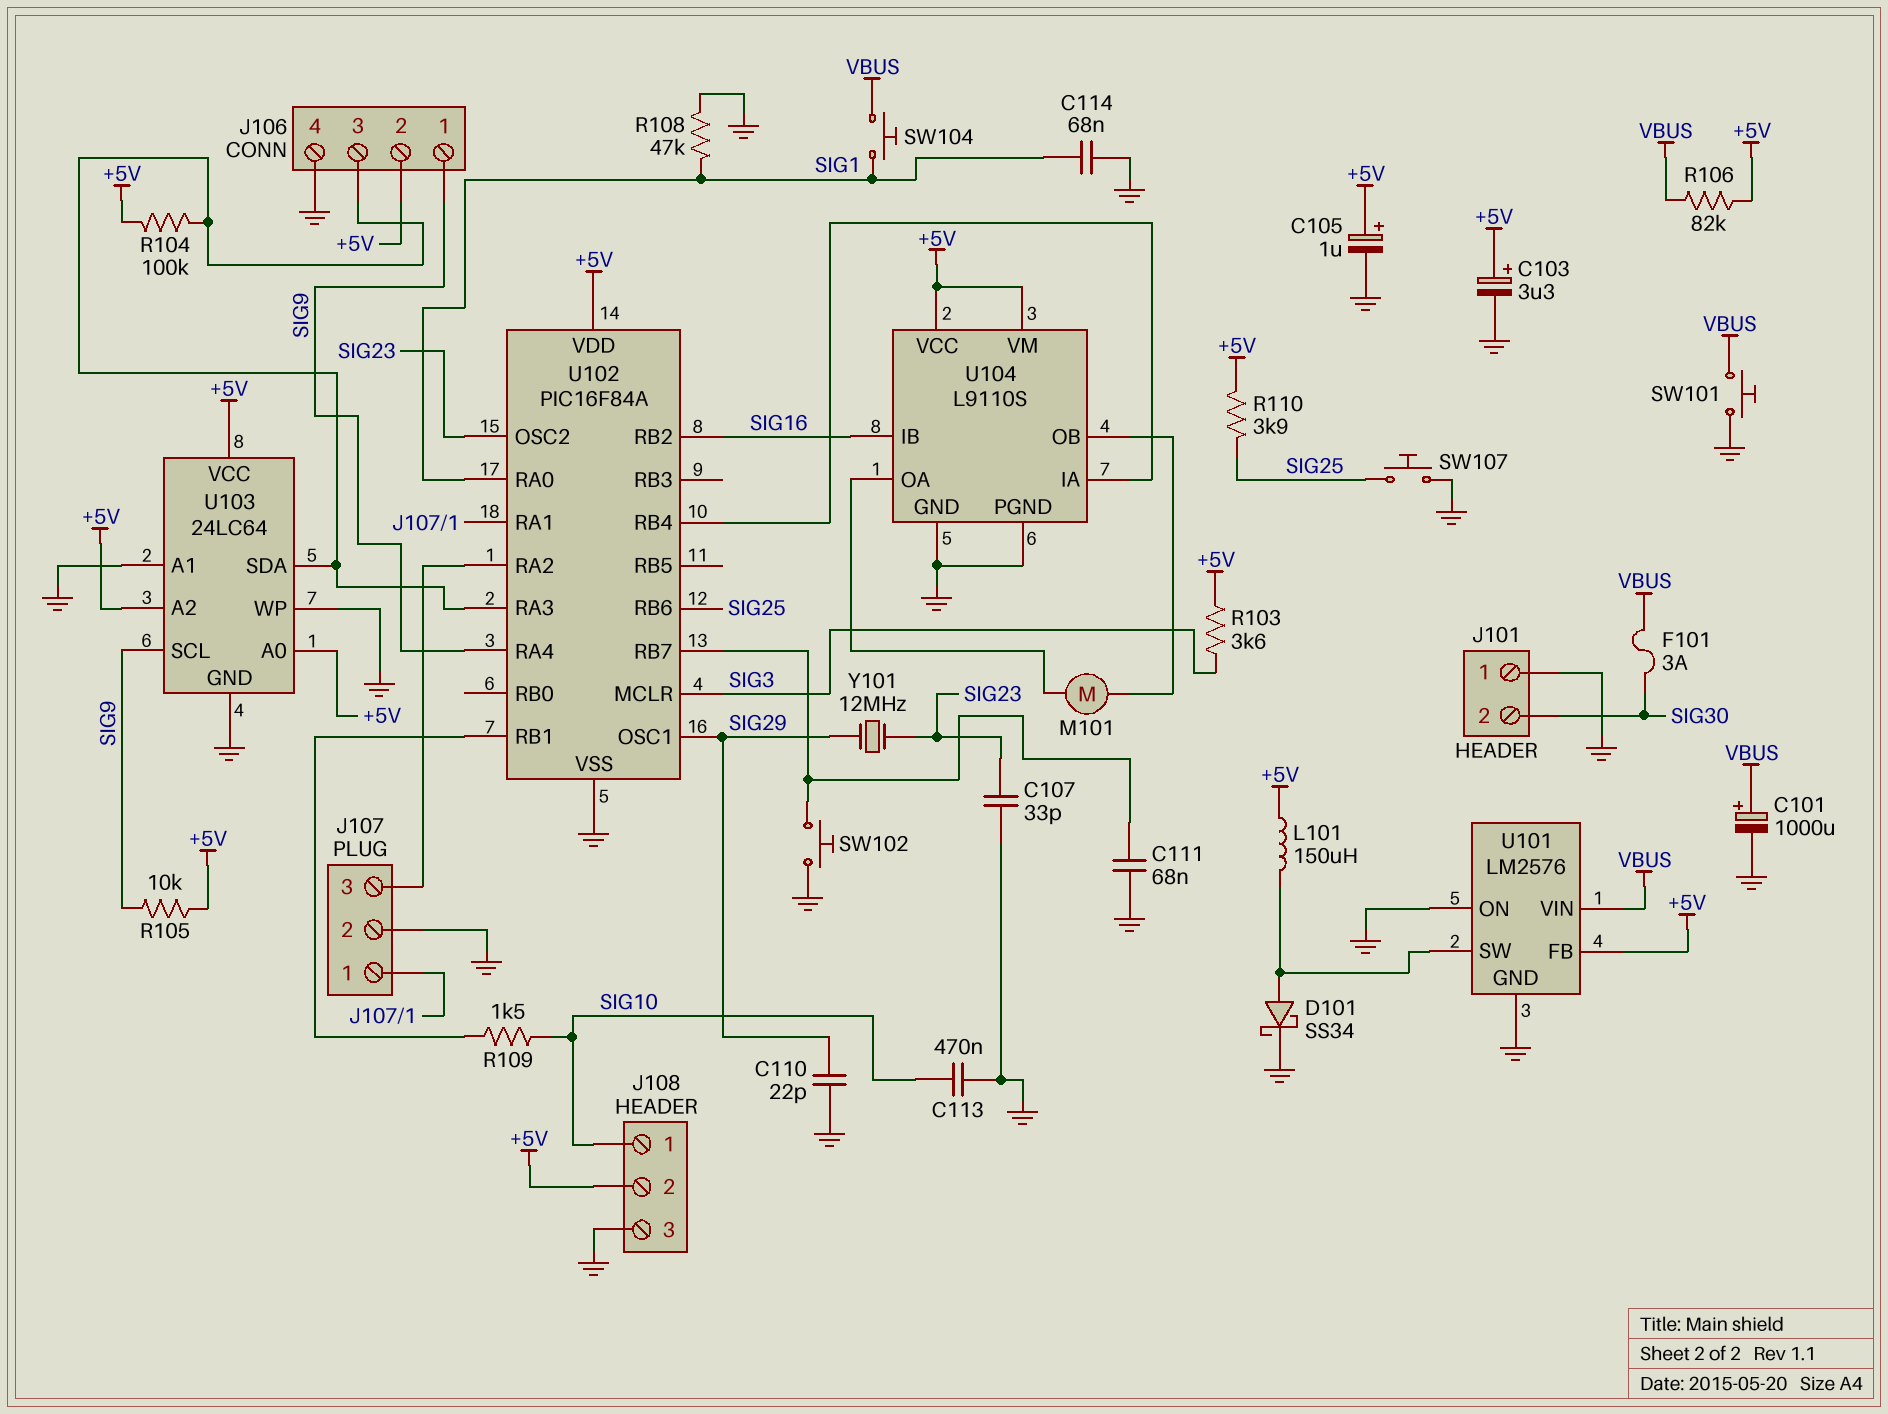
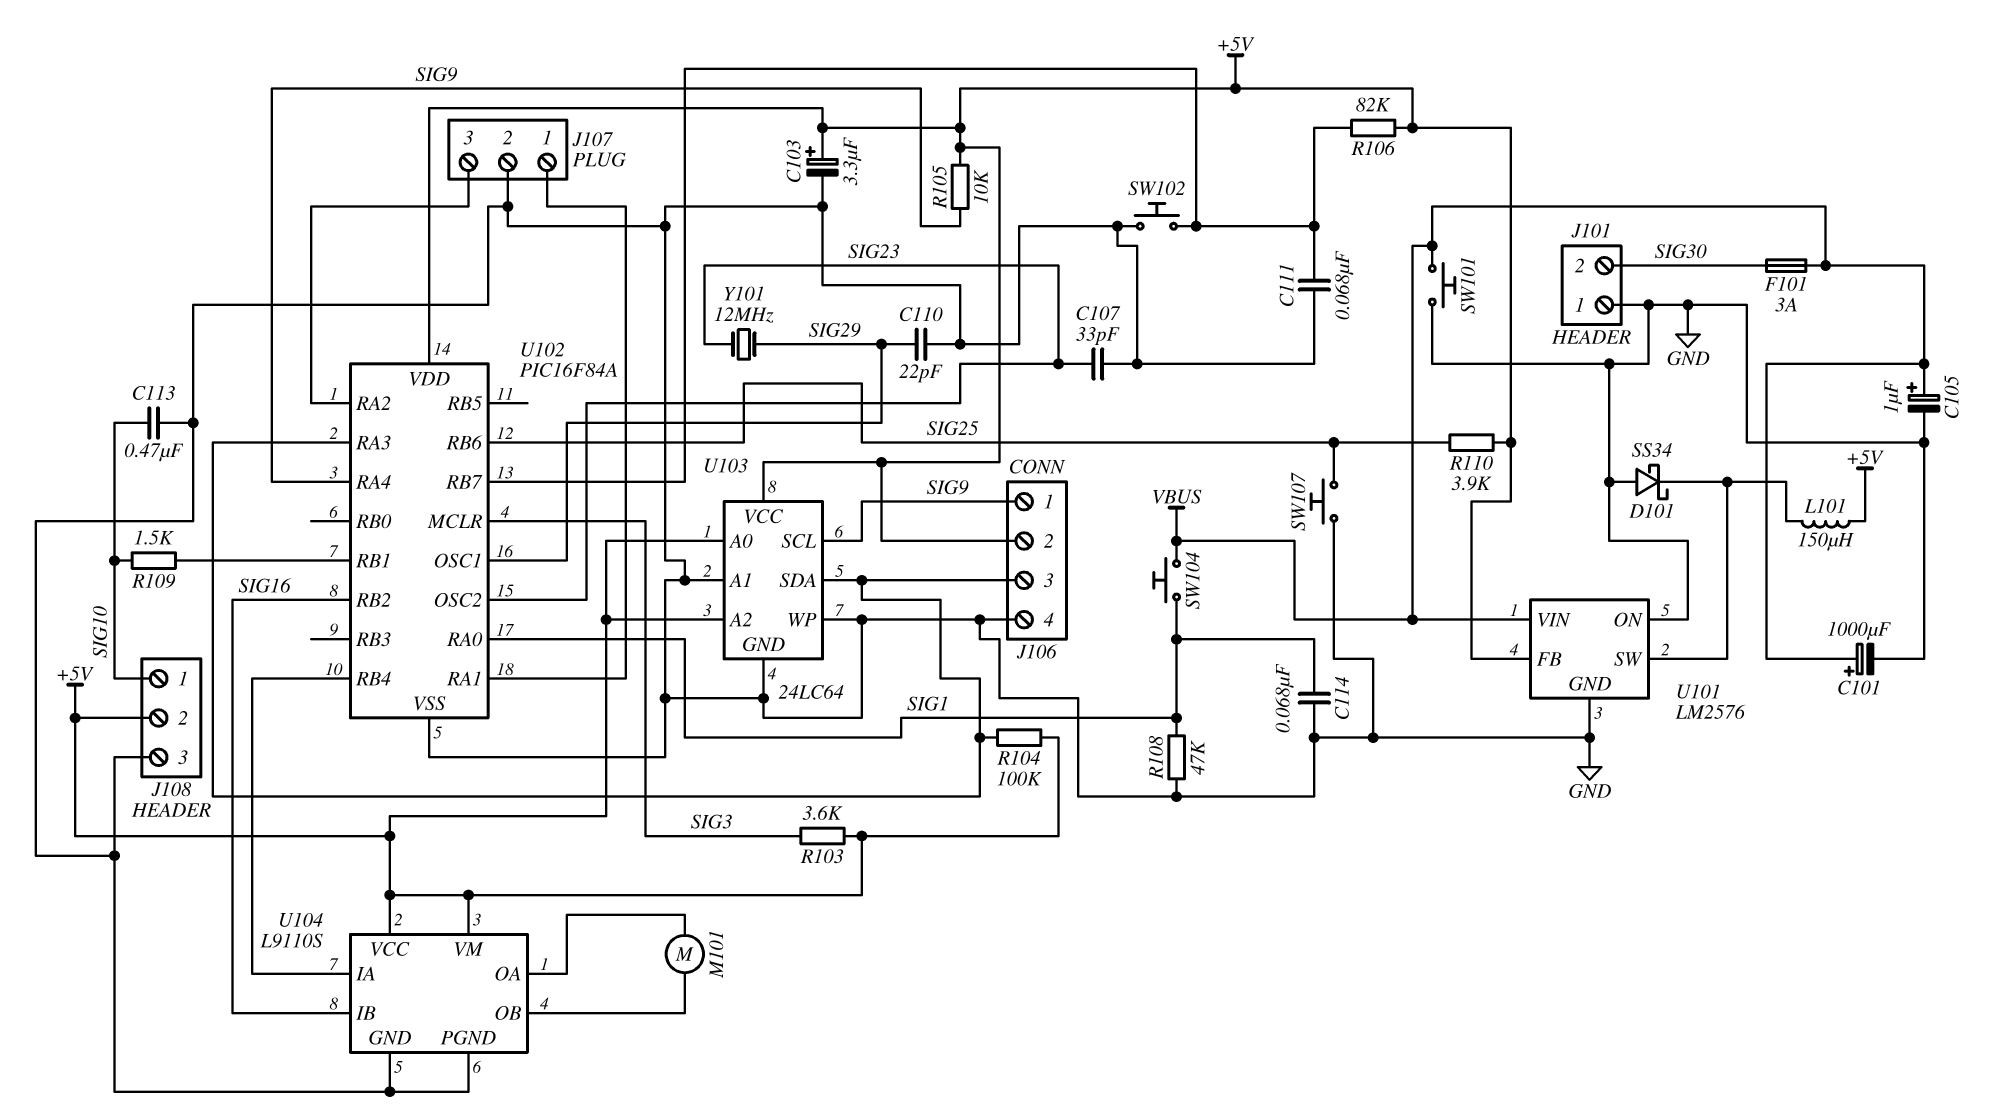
C105: 1uF (plus +5V, minus GND) -> 1uF (plus VBUS, minus GND)
D101: schottky SS34 (A U101/SW, K GND) -> schottky SS34 (A GND, K U101/SW)
R106: 82k (+5V, VBUS) -> 82k (+5V, U102/RB7)

